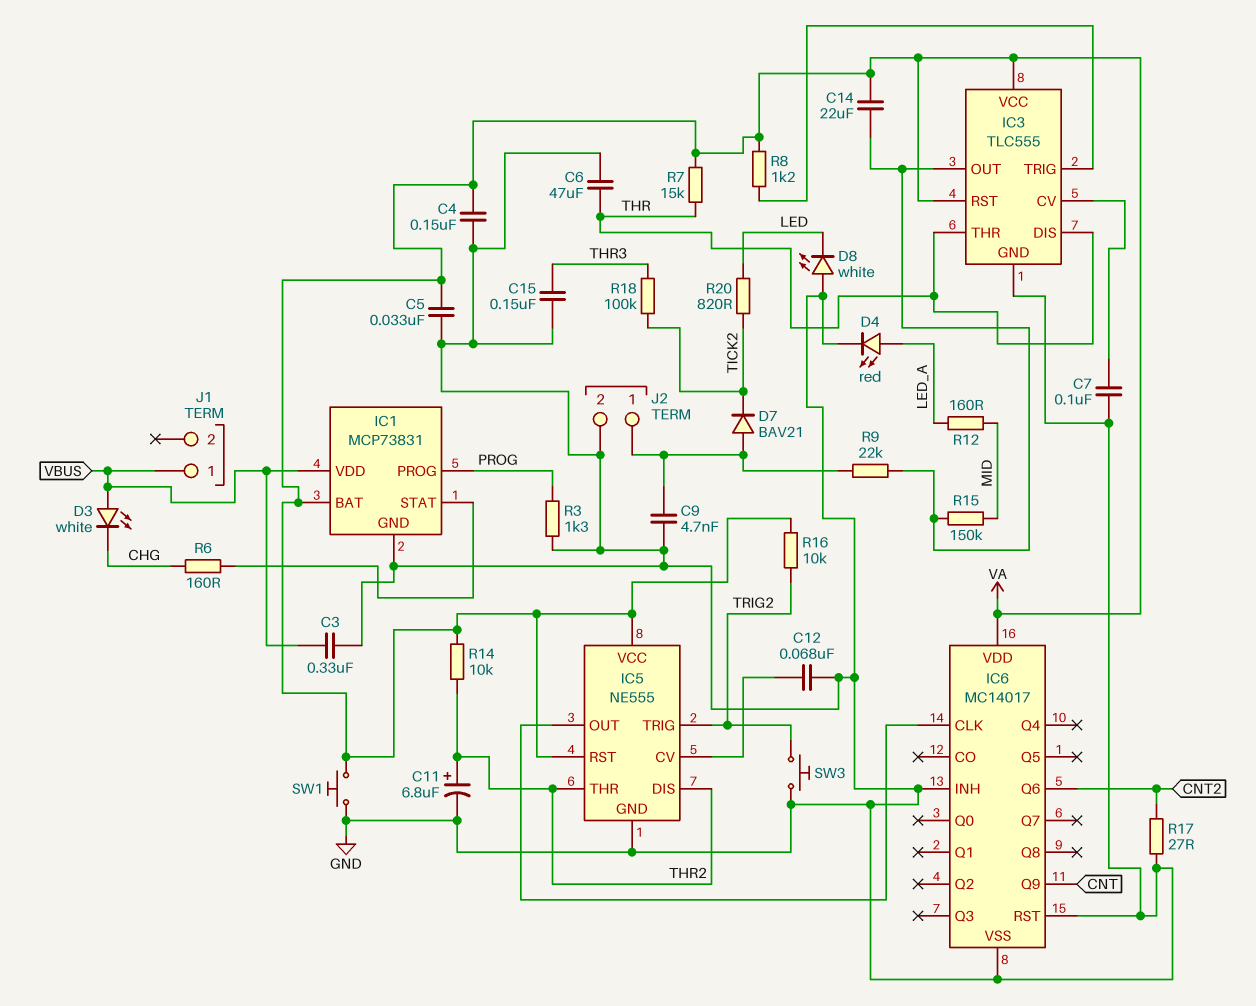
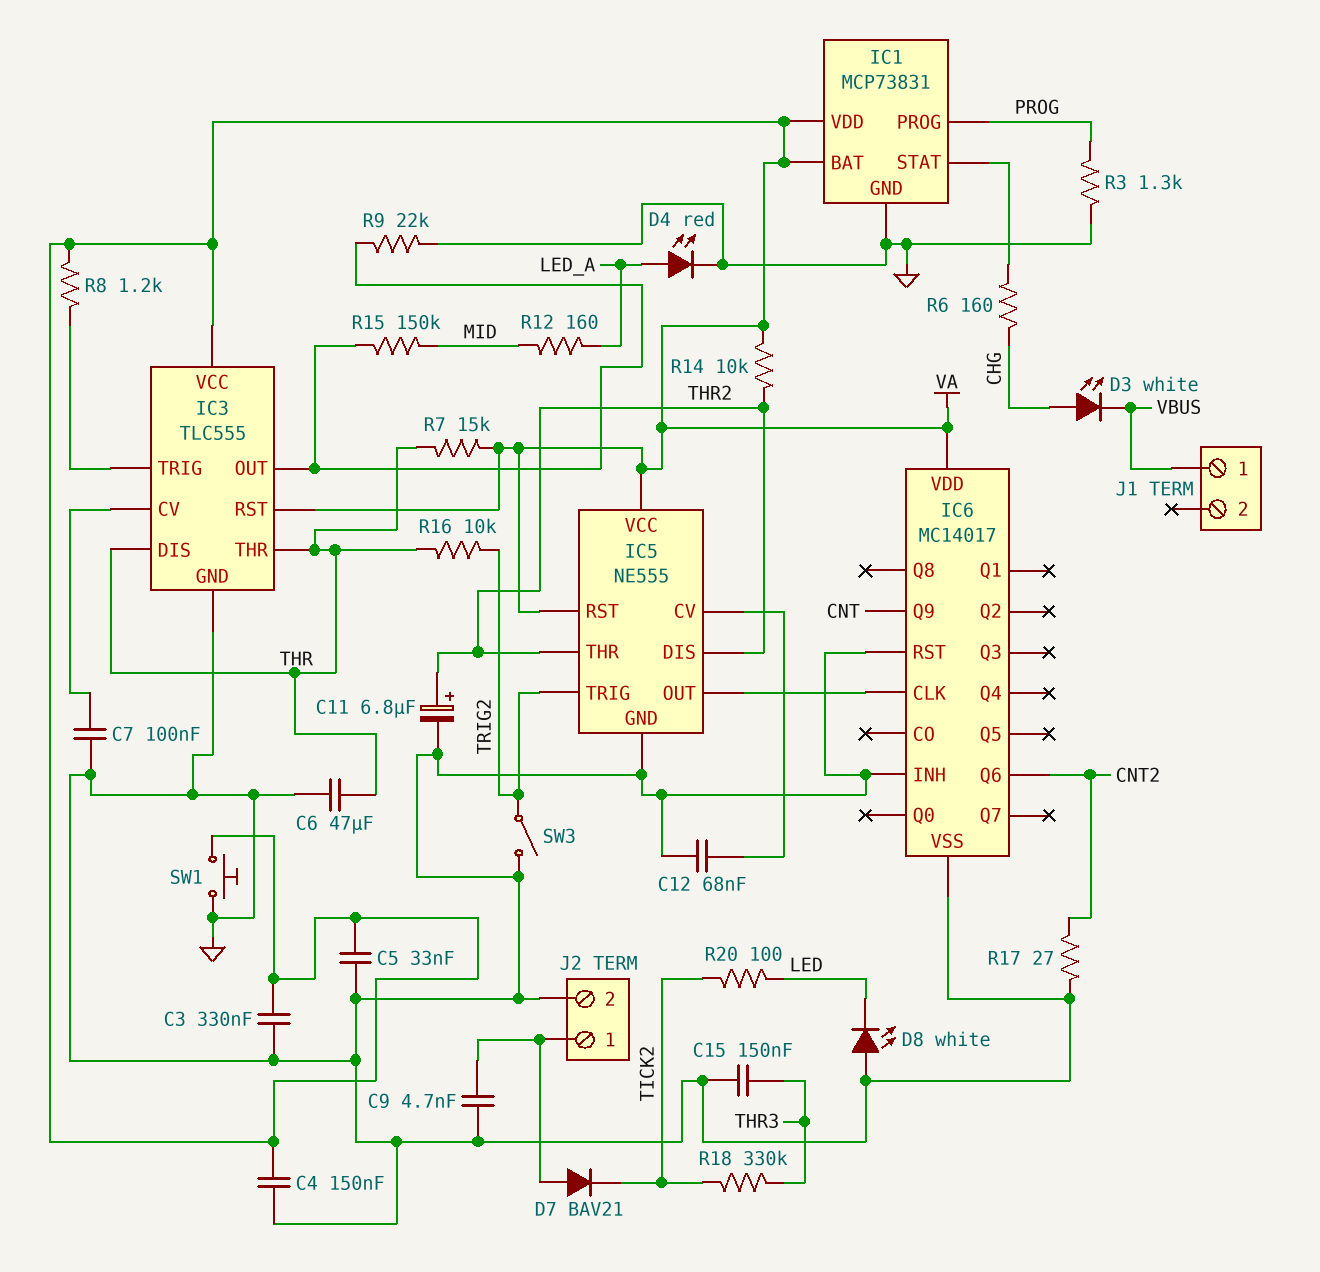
C3: 330nF (GND, VBUS) -> 330nF (GND, VA)
C14: 22uF (IC3/OUT, VA) -> none
D3: LED white (A VBUS, K CHG) -> LED white (A CHG, K VBUS)
IC1 pin VDD: VBUS -> VA
R9: 22k (IC3/OUT, J2/1) -> 22k (GND, IC3/OUT)
R16: 10k (TRIG2, VA) -> 10k (THR, TRIG2)
R18: 100k (THR3, TICK2) -> 330k (THR3, TICK2)
R20: 820 (LED, TICK2) -> 100 (LED, TICK2)
SW3: button (GND, TRIG2) -> switch (GND, TRIG2)

